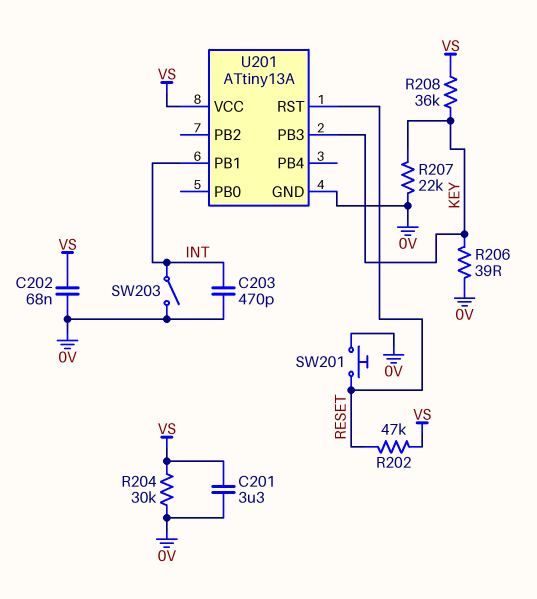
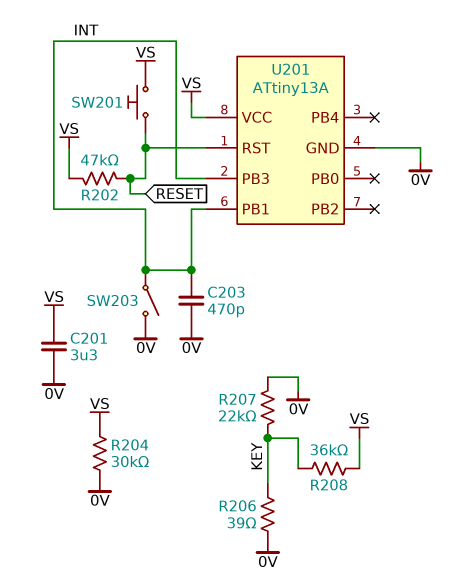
C202: 68nF (0V, VS) -> none
SW201: button (0V, RESET) -> button (RESET, VS)
U201 pin PB3: KEY -> INT

